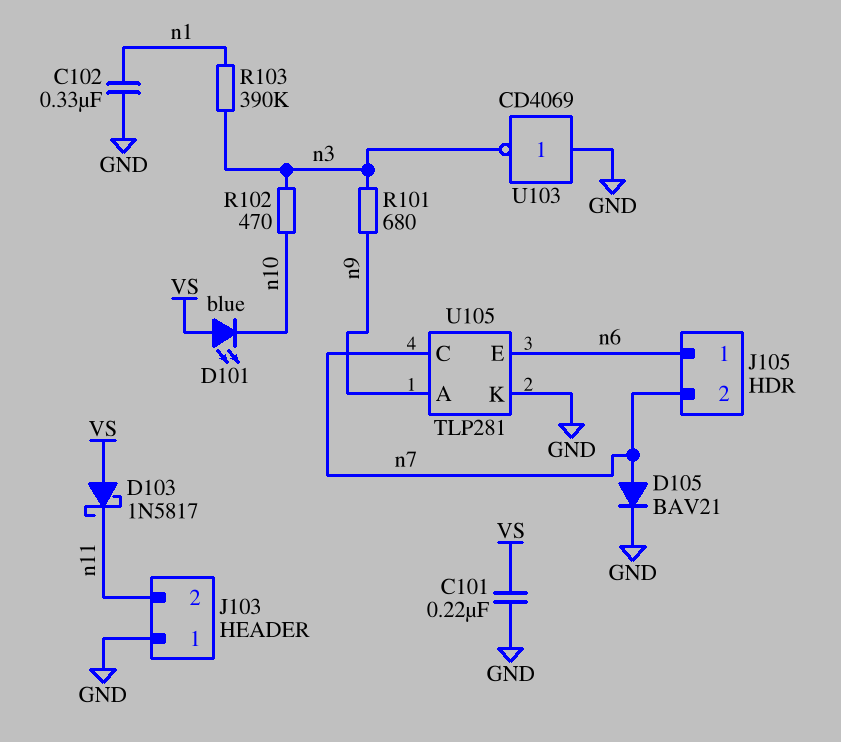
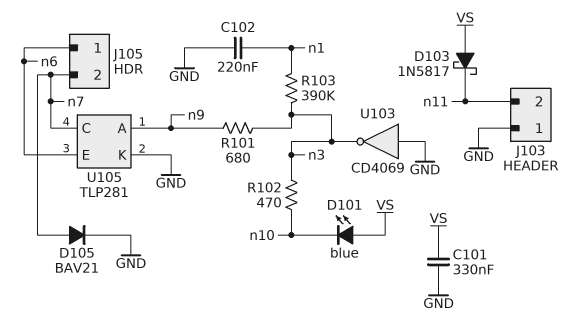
C101: 220nF (GND, VS) -> 330nF (GND, VS)
C102: 330nF (GND, n1) -> 220nF (GND, n1)

